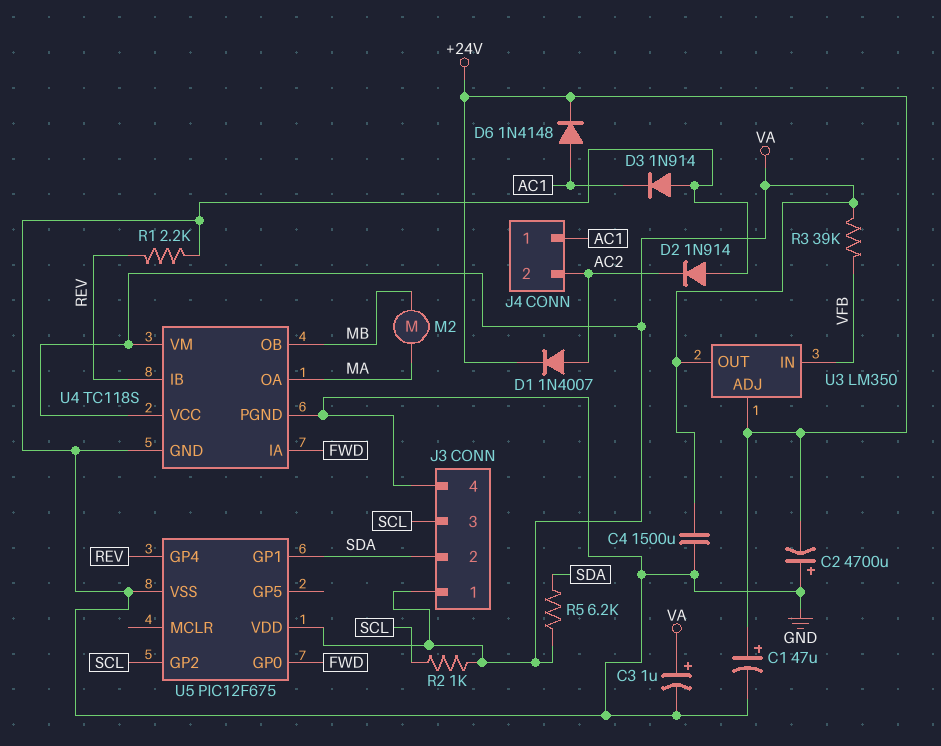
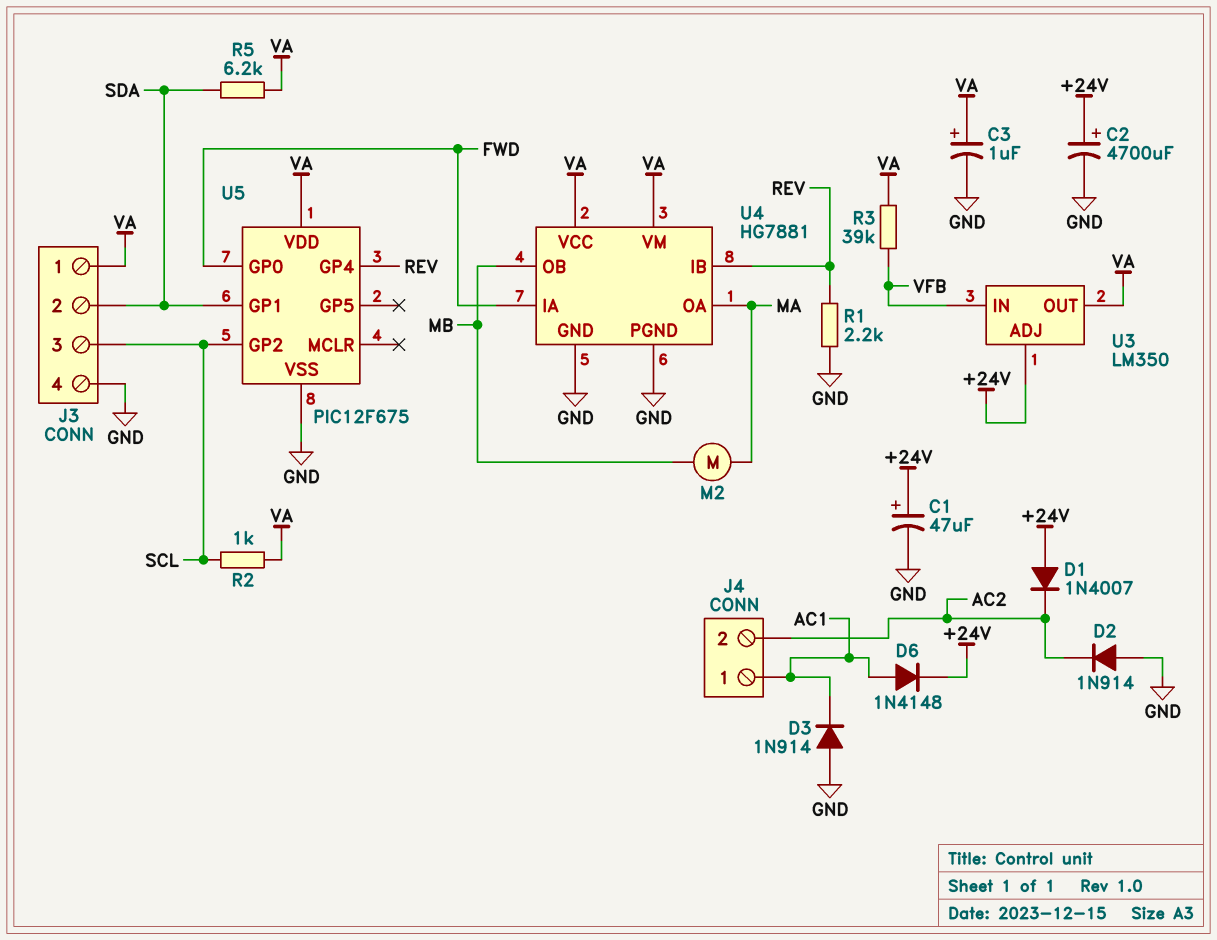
C2: 4700uF (plus GND, minus +24V) -> 4700uF (plus +24V, minus GND)
C4: 1500uF (GND, VA) -> none
D1: diode 1N4007 (A AC2, K +24V) -> diode 1N4007 (A +24V, K AC2)
U4: TC118S -> HG7881

